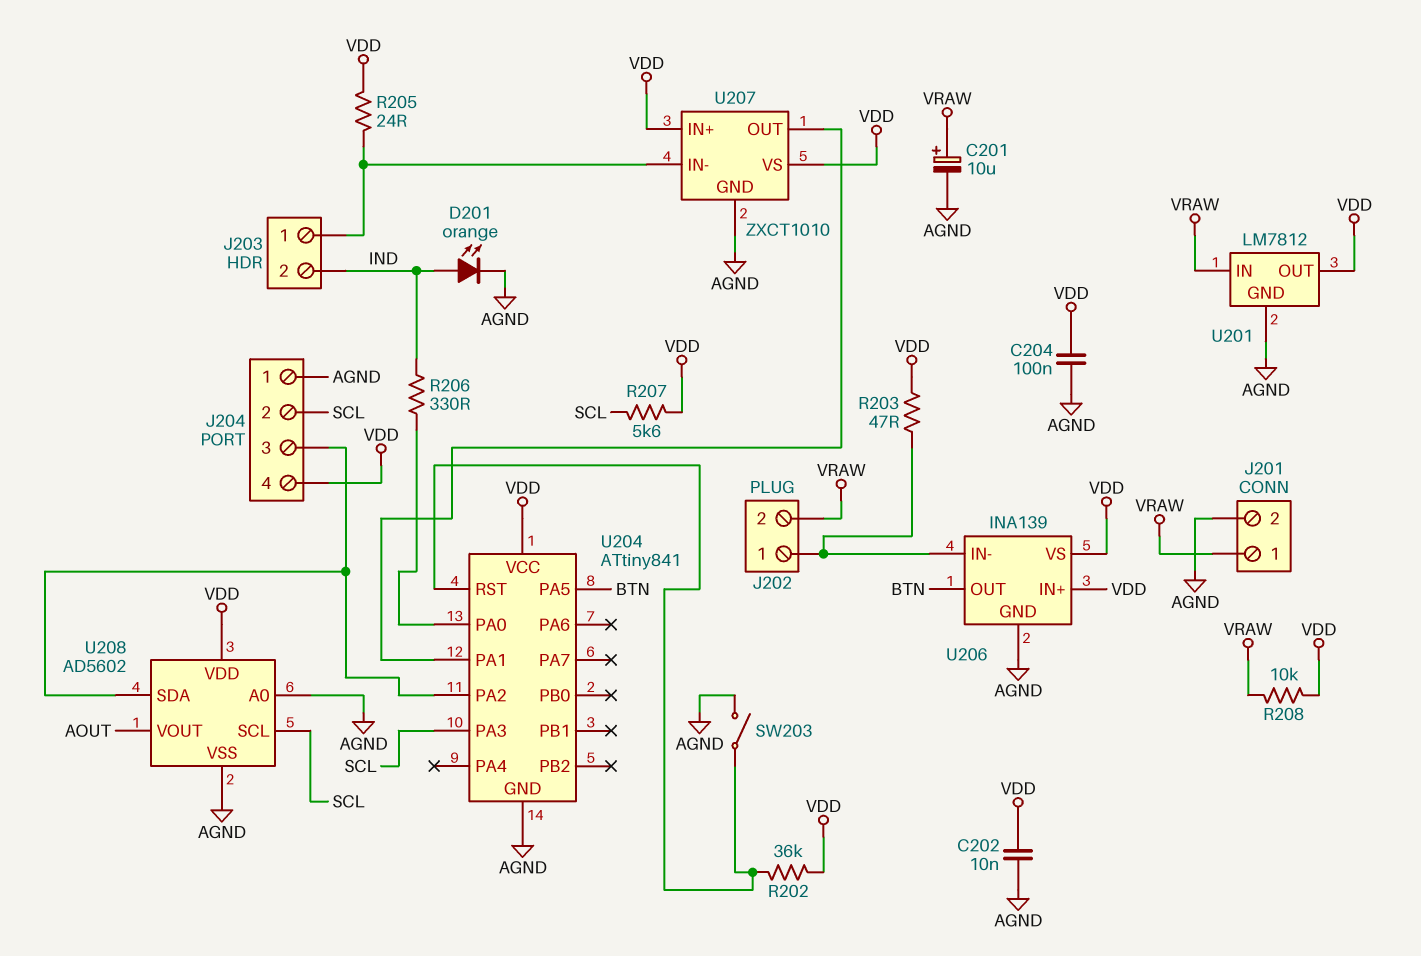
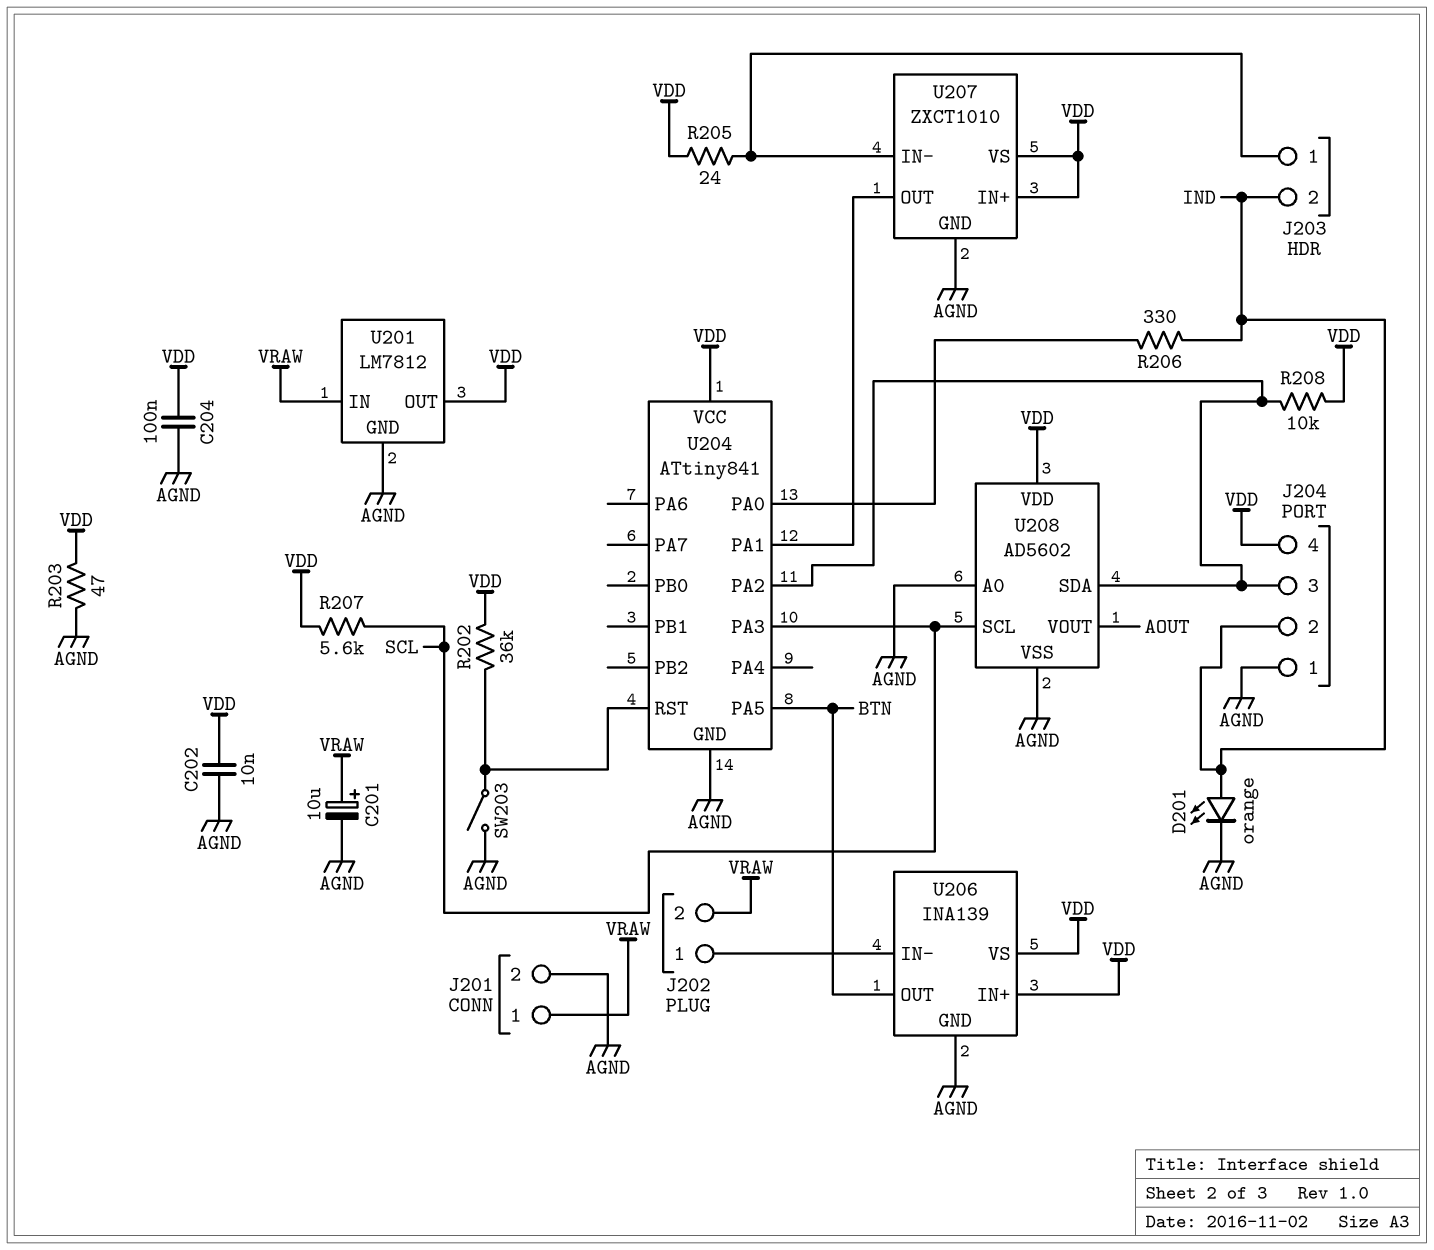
J204 pin 2: SCL -> IND
R203: 47 (J202/1, VDD) -> 47 (AGND, VDD)
R208: 10k (VDD, VRAW) -> 10k (J204/3, VDD)

